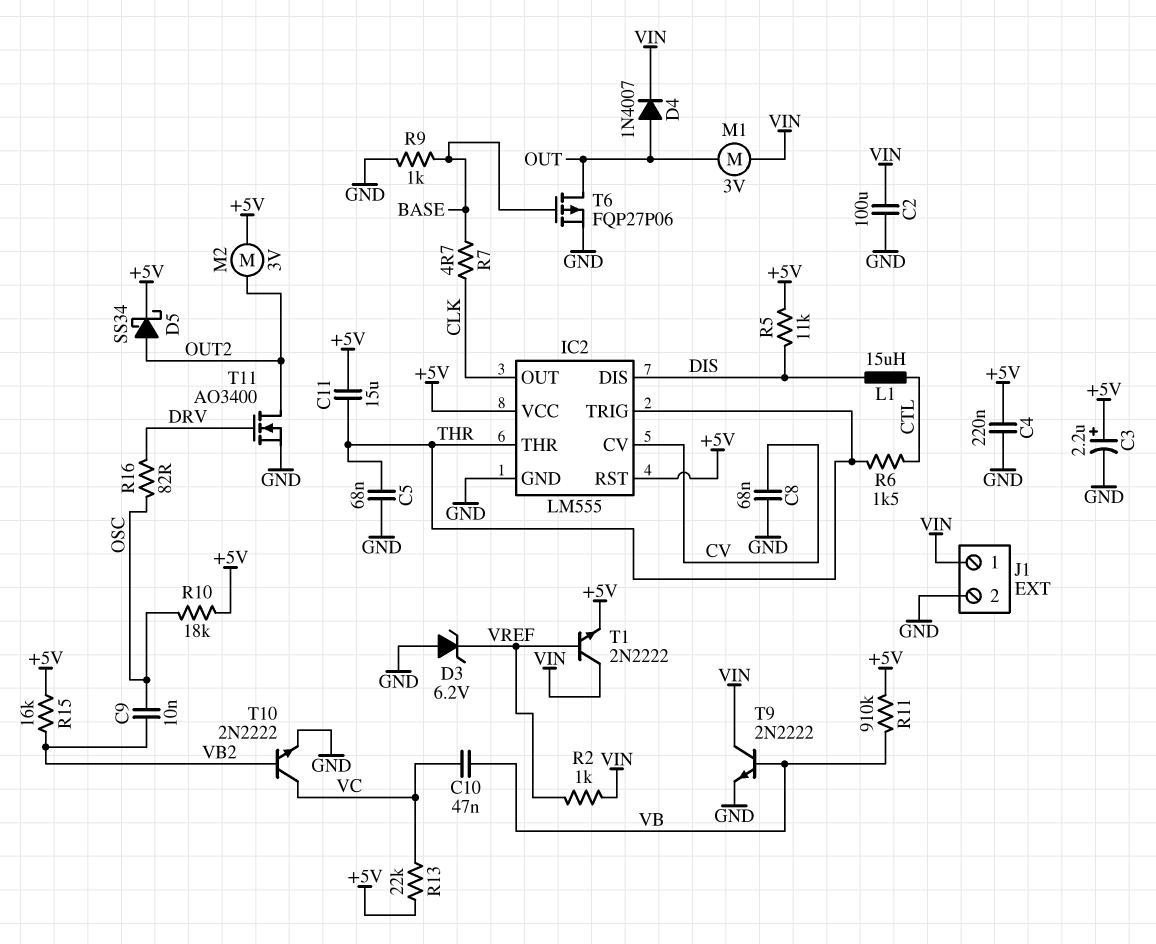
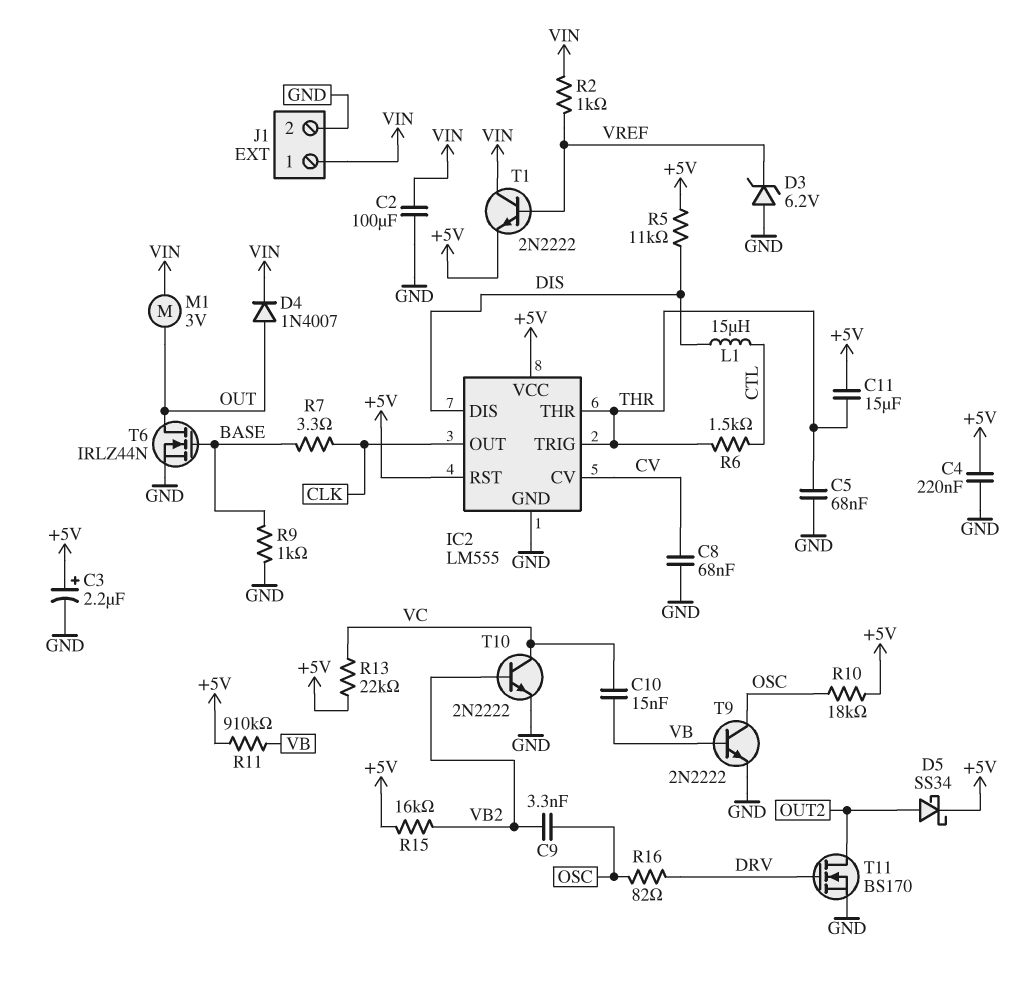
C9: 10nF (OSC, VB2) -> 3.3nF (OSC, VB2)
C10: 47nF (VB, VC) -> 15nF (VB, VC)
M2: motor 3V (+5V, OUT2) -> none
R7: 4.7 (BASE, CLK) -> 3.3 (BASE, CLK)
T6: PMOS FQP27P06 (G BASE, D OUT, S GND) -> NMOS IRLZ44N (G BASE, D OUT, S GND)
T9: NPN 2N2222 (B VB, C VIN, E GND) -> NPN 2N2222 (B VB, C OSC, E GND)
T11: NMOS AO3400 (G DRV, D OUT2, S GND) -> NMOS BS170 (G DRV, D OUT2, S GND)

